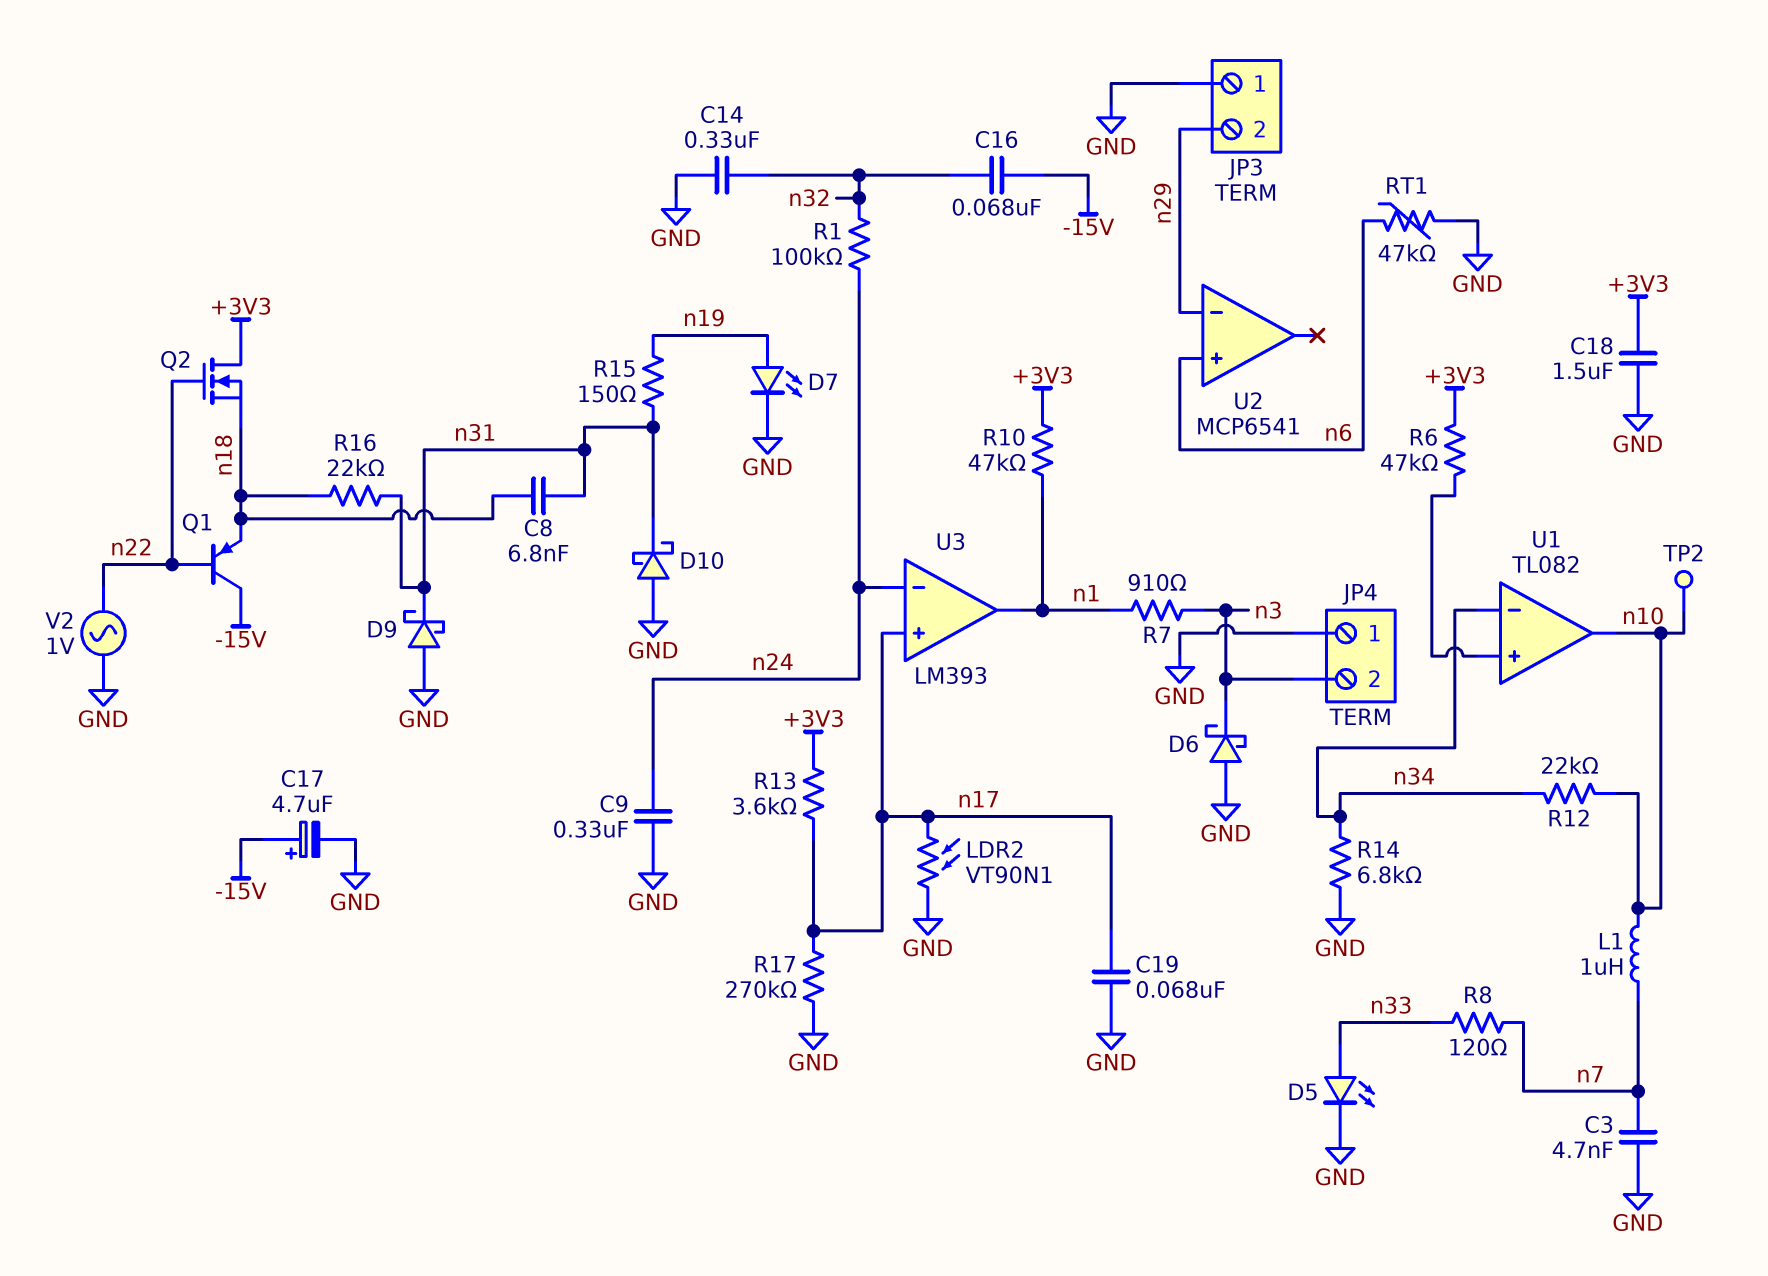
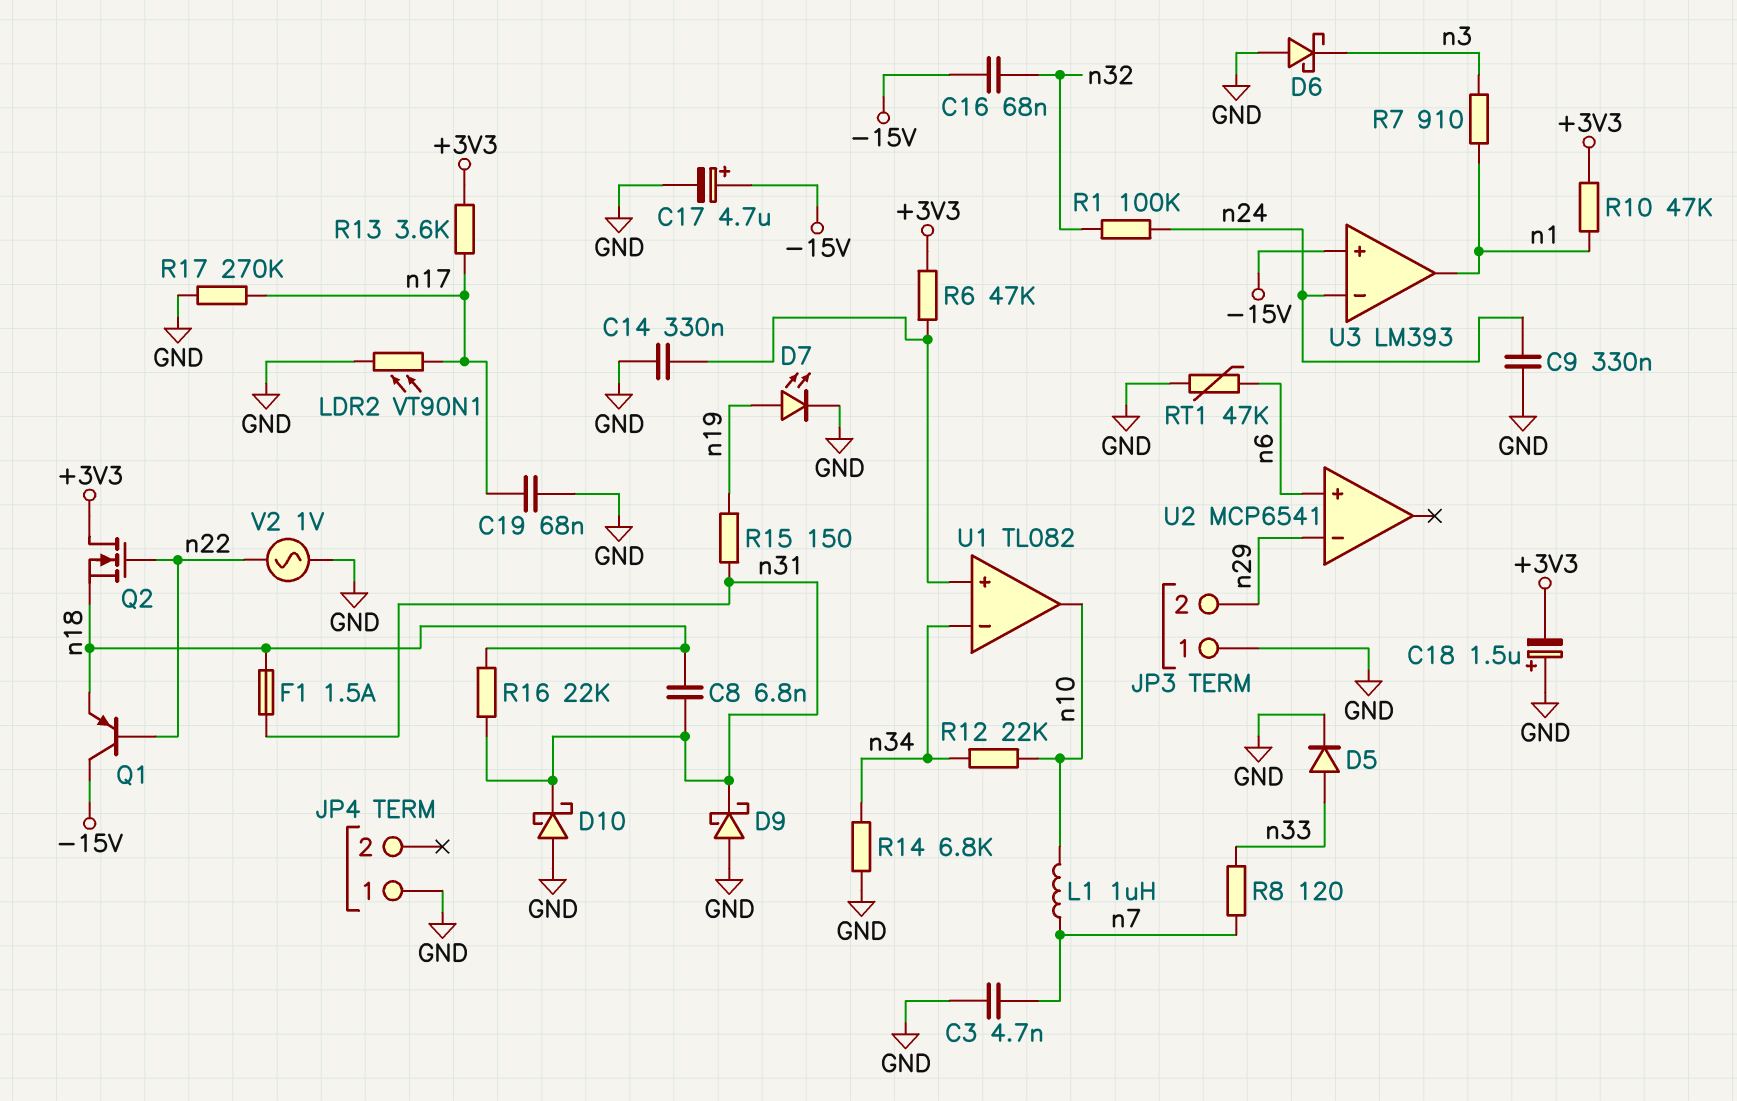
C14: 330nF (GND, n32) -> 330nF (GND, U1/in+)
C18: 1.5uF (+3V3, GND) -> 1.5uF (plus GND, minus +3V3)
D5: LED (A n33, K GND) -> diode (A n33, K GND)
F1: none -> 1.5A (n18, n31)
JP4 pin 2: n3 -> none
TP2: test point (n10) -> none
U3 pin in+: n17 -> -15V

